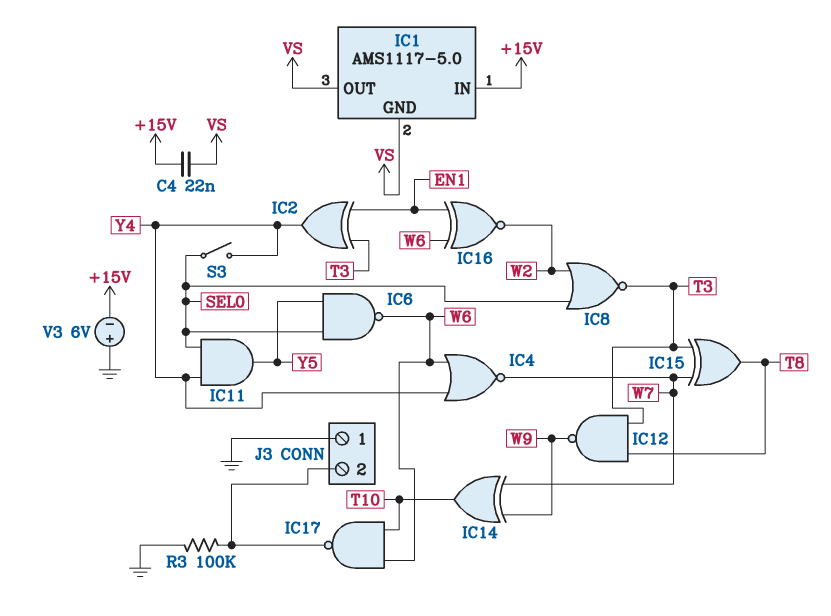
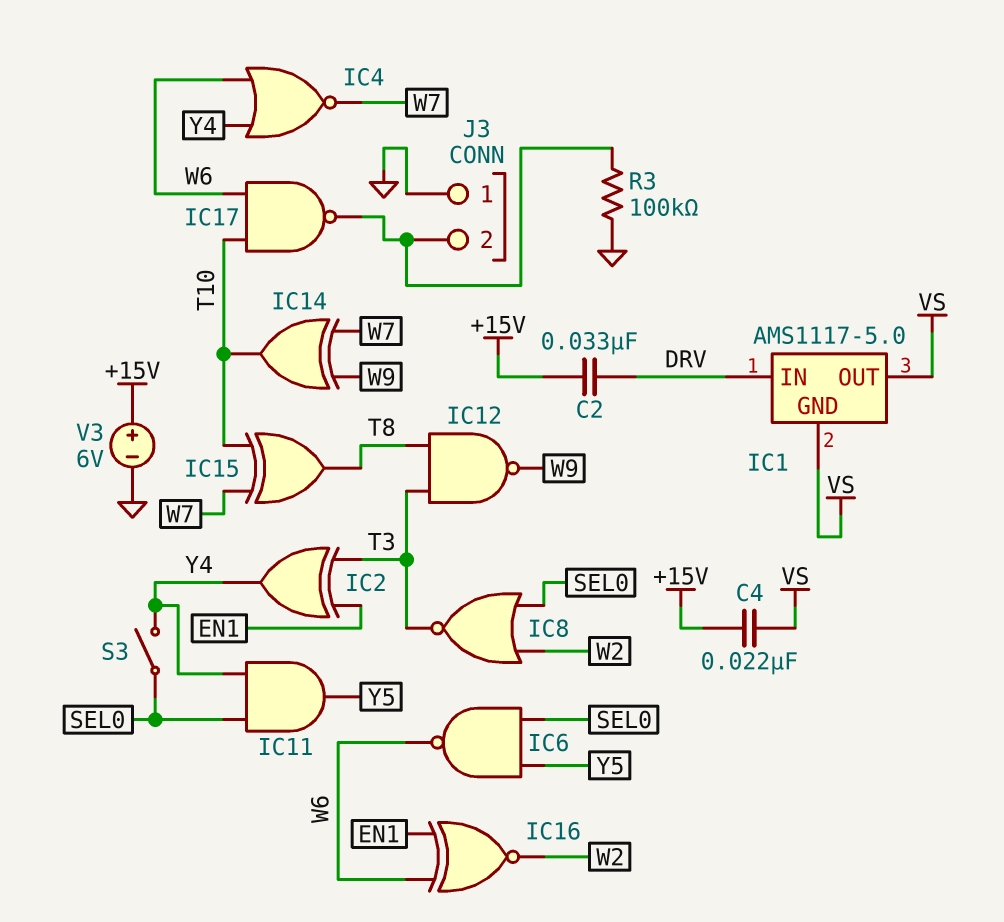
C2: none -> 33nF (+15V, DRV)
IC1 pin IN: +15V -> DRV
IC15: XOR (in T3, in W7, out T8) -> XOR (in T10, in W7, out T8)
V3: 6V (plus GND, minus +15V) -> 6V (plus +15V, minus GND)

